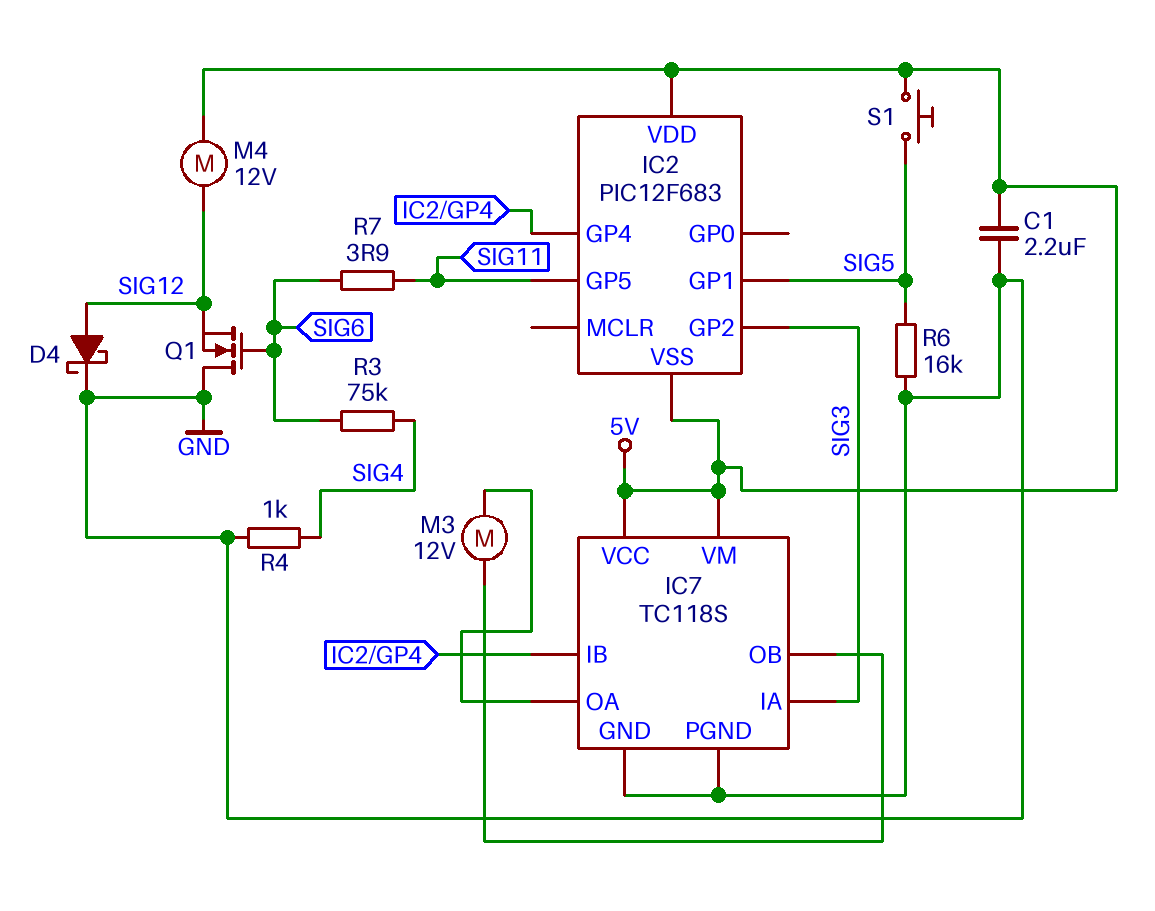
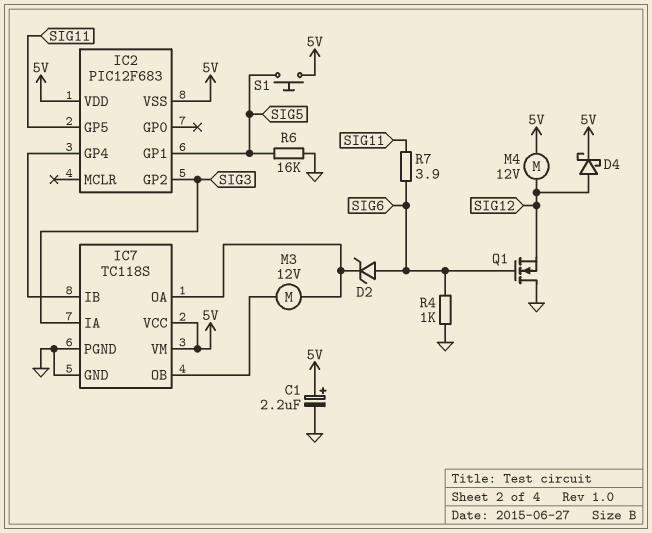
C1: 2.2uF (5V, GND) -> 2.2uF (plus 5V, minus GND)
D2: none -> zener (A SIG6, K IC7/OA)
D4: schottky (A SIG12, K GND) -> schottky (A SIG12, K 5V)
R3: 75k (SIG4, SIG6) -> none
R4: 1k (GND, SIG4) -> 1k (GND, SIG6)

